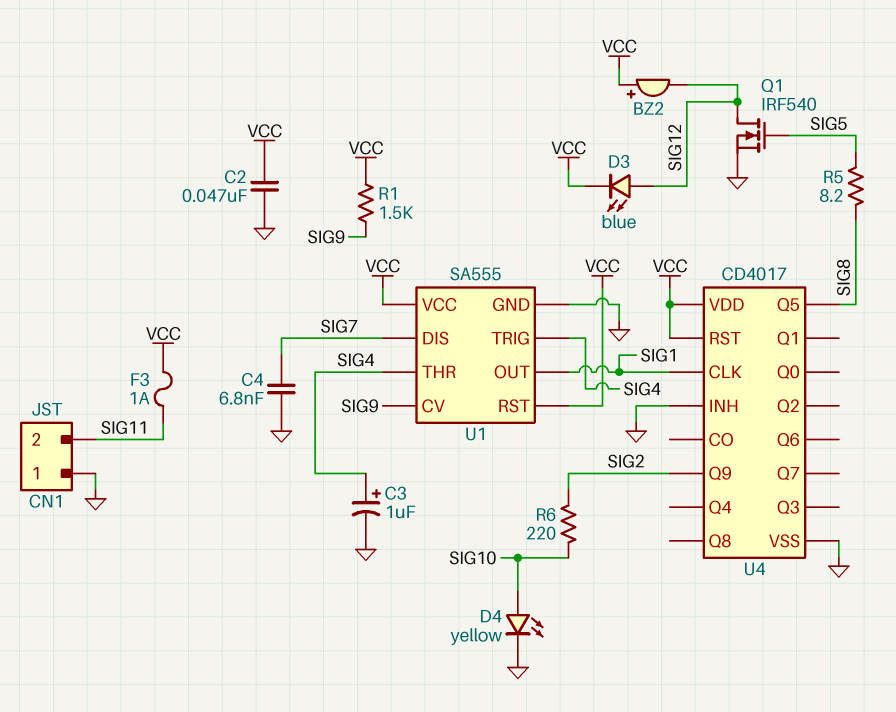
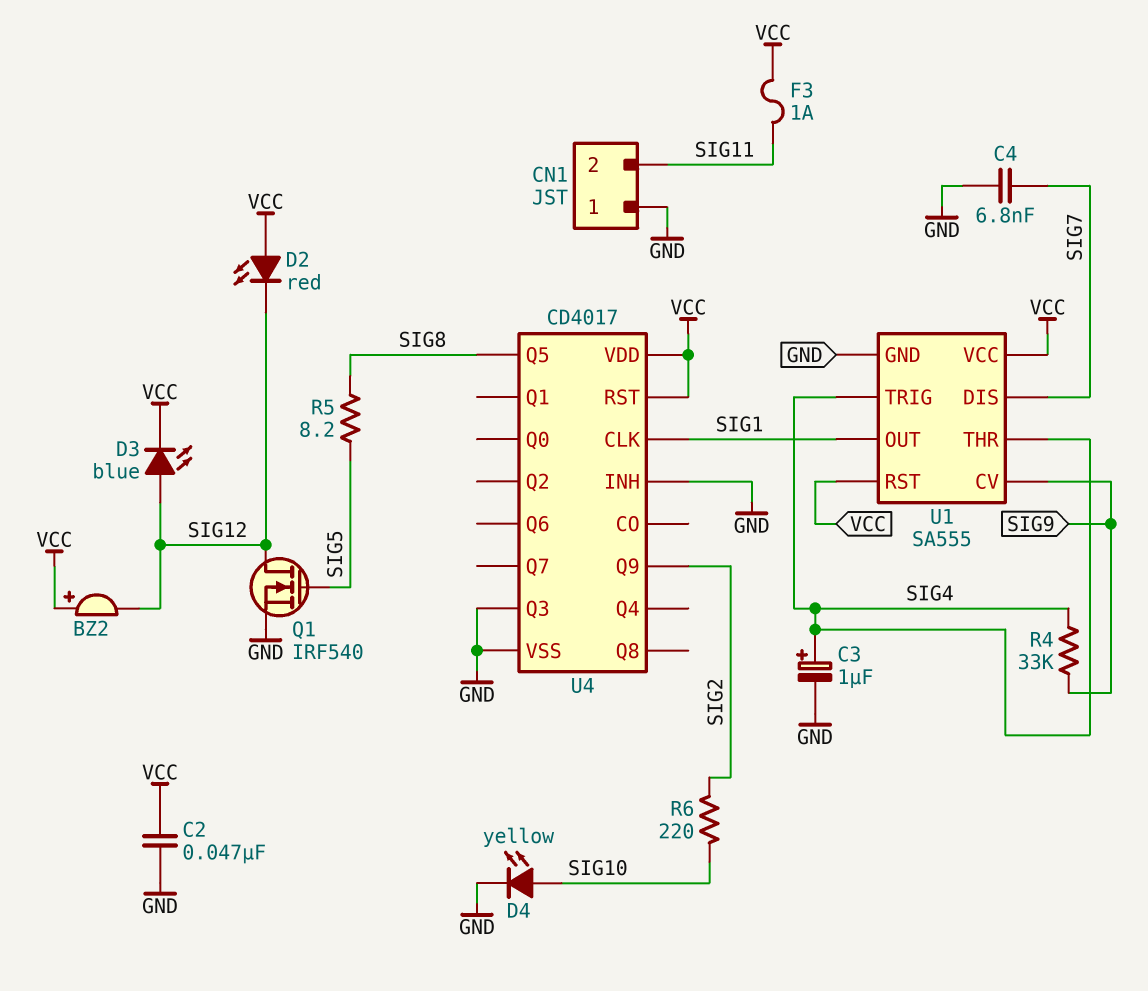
D2: none -> LED red (A VCC, K SIG12)
R1: 1.5k (SIG9, VCC) -> none
R4: none -> 33k (SIG4, SIG9)
U4 pin Q3: none -> GND

